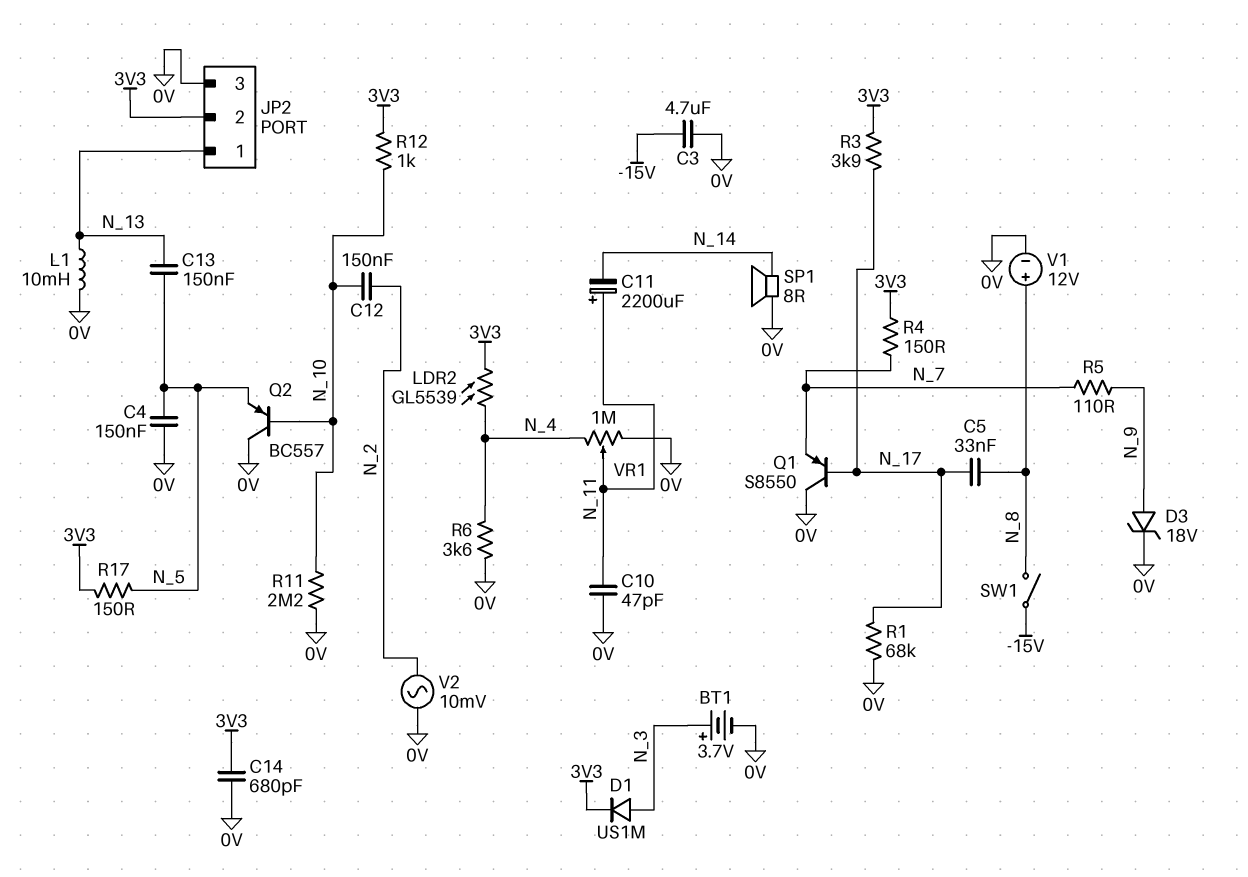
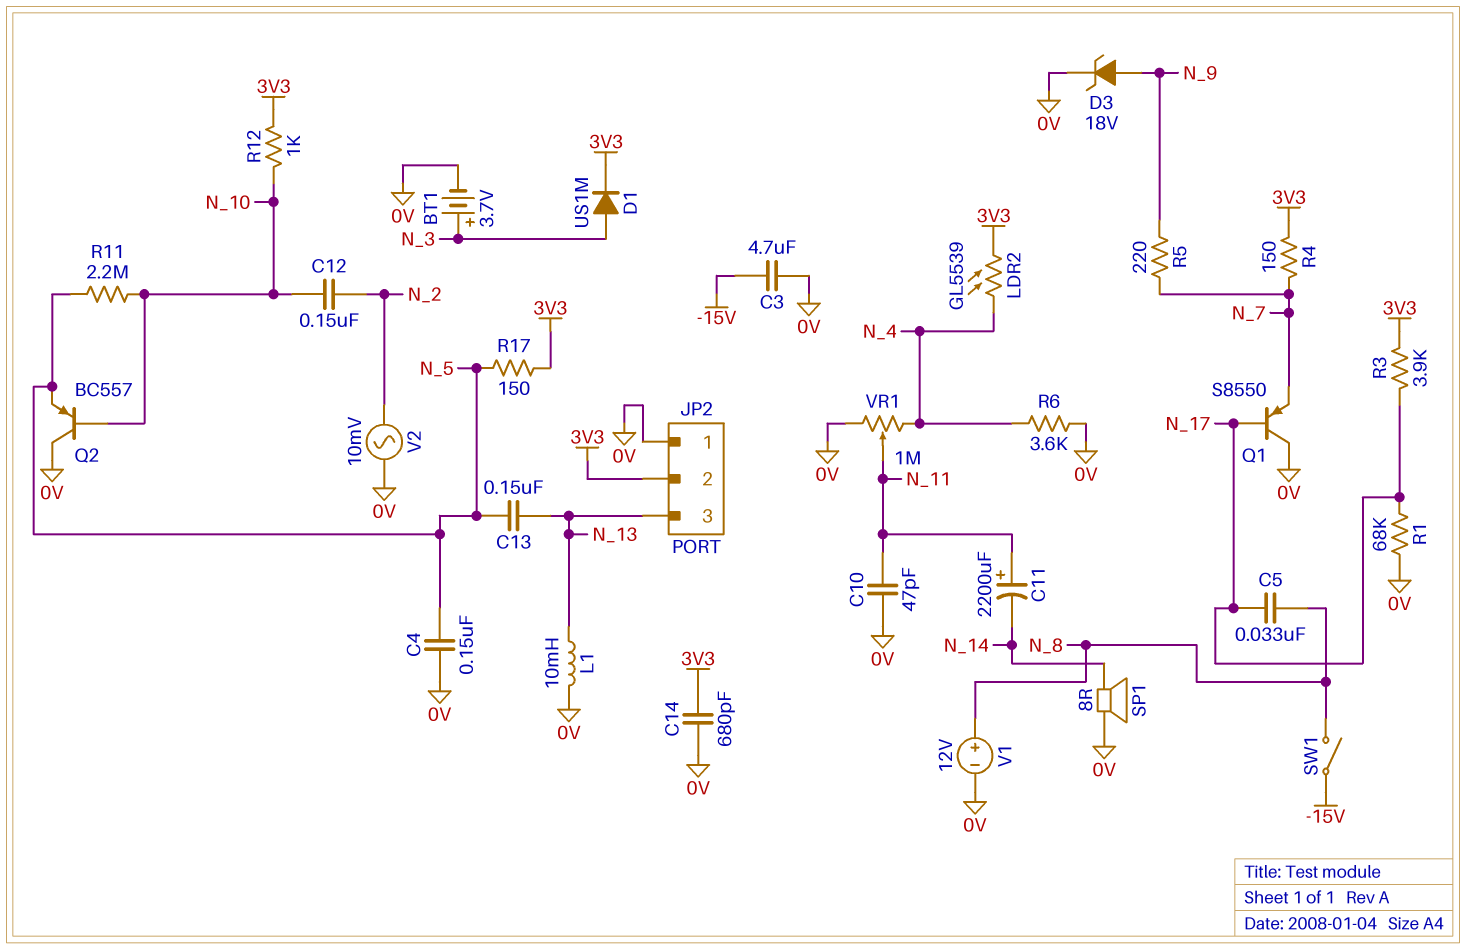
JP2 pin 1: N_13 -> 0V
JP2 pin 3: 0V -> N_13
R5: 110 (N_7, N_9) -> 220 (N_7, N_9)
R11: 2.2M (0V, N_10) -> 2.2M (N_5, N_10)

